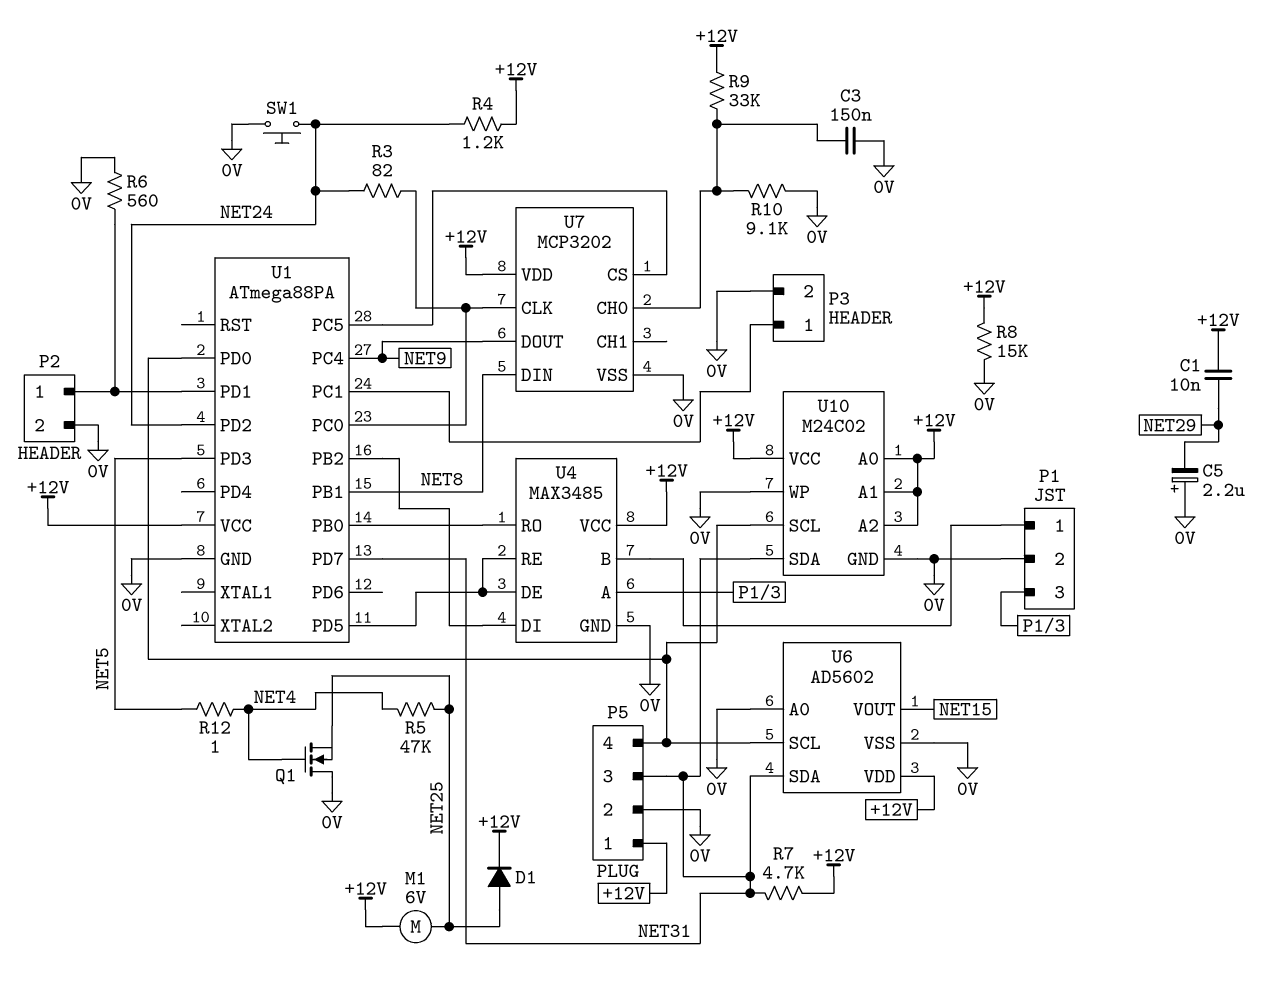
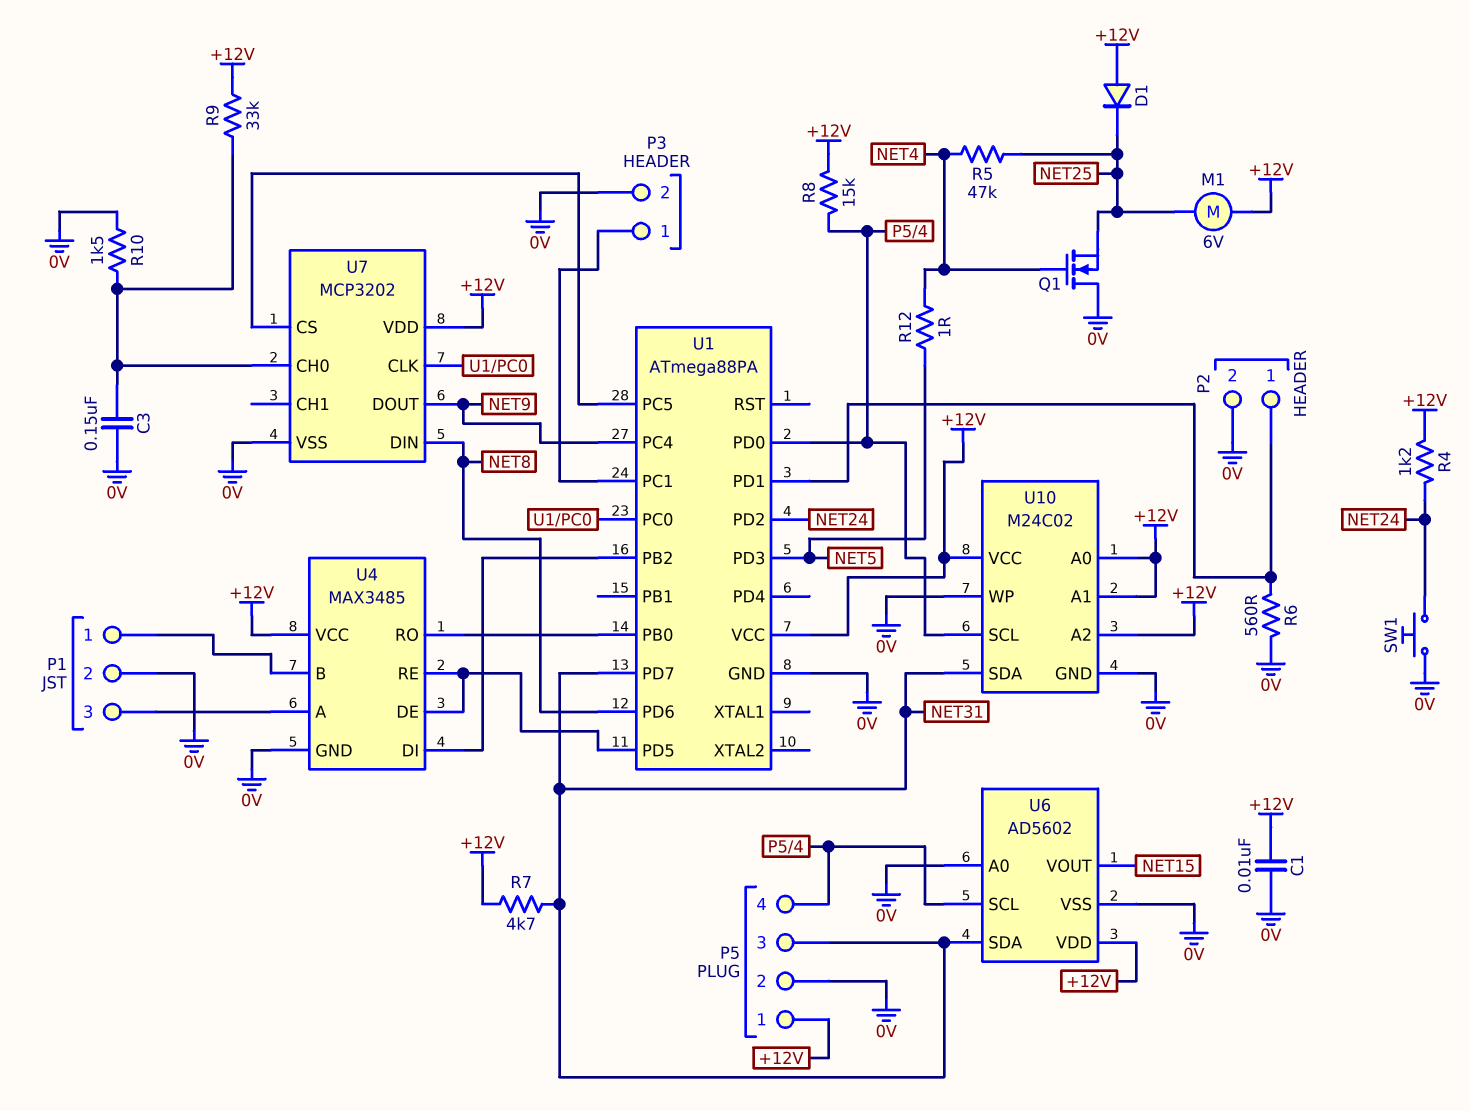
C1: 10nF (+12V, NET29) -> 10nF (+12V, 0V)
C5: 2.2uF (plus 0V, minus NET29) -> none
D1: diode (A NET25, K +12V) -> diode (A +12V, K NET25)
R3: 82 (NET24, U1/PC0) -> none
R8: 15k (+12V, 0V) -> 15k (+12V, P5/4)
R10: 9.1k (0V, U7/CH0) -> 1.5k (0V, U7/CH0)
U1 pin PB1: NET8 -> none
U1 pin PD6: none -> NET8

